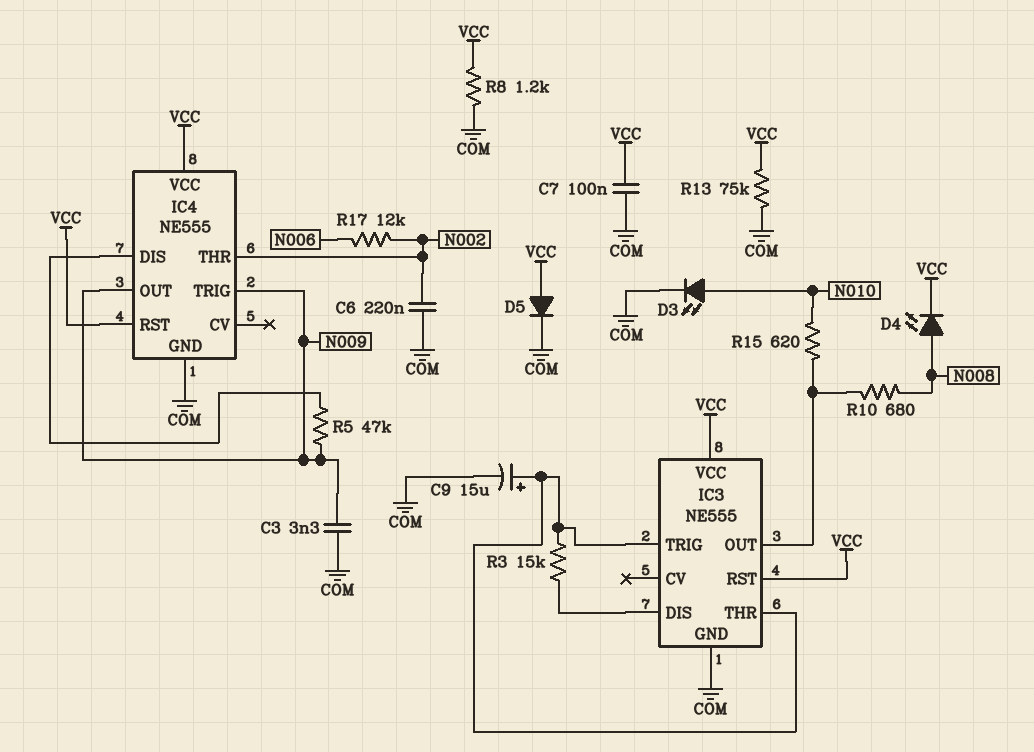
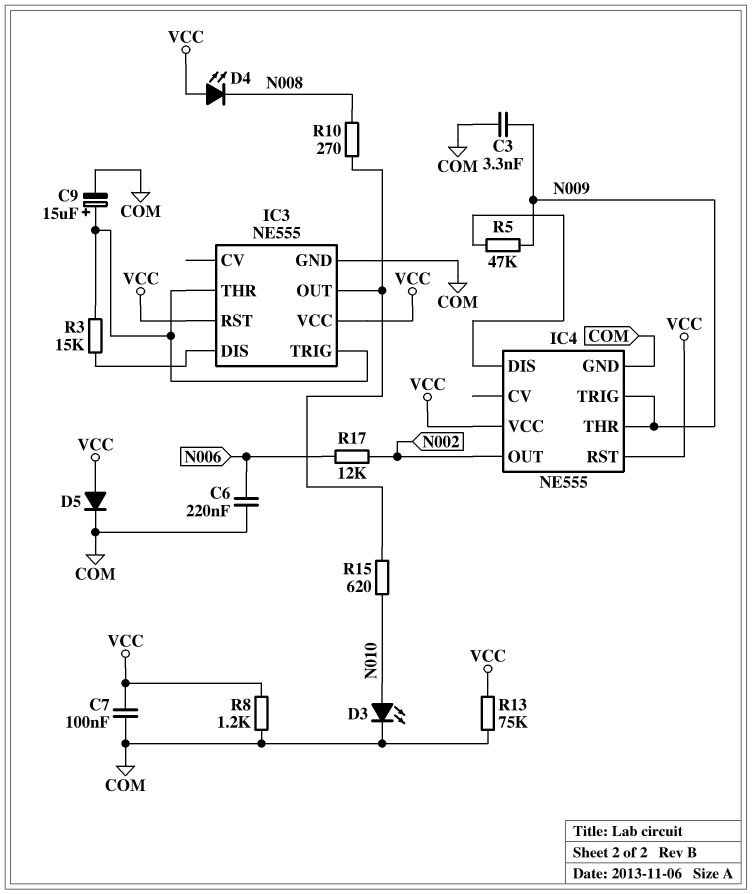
C6: 220nF (COM, N002) -> 220nF (COM, N006)
D4: LED (A N008, K VCC) -> LED (A VCC, K N008)
IC4 pin OUT: N009 -> N002
IC4 pin THR: N002 -> N009
R10: 680 (IC3/OUT, N008) -> 270 (IC3/OUT, N008)

